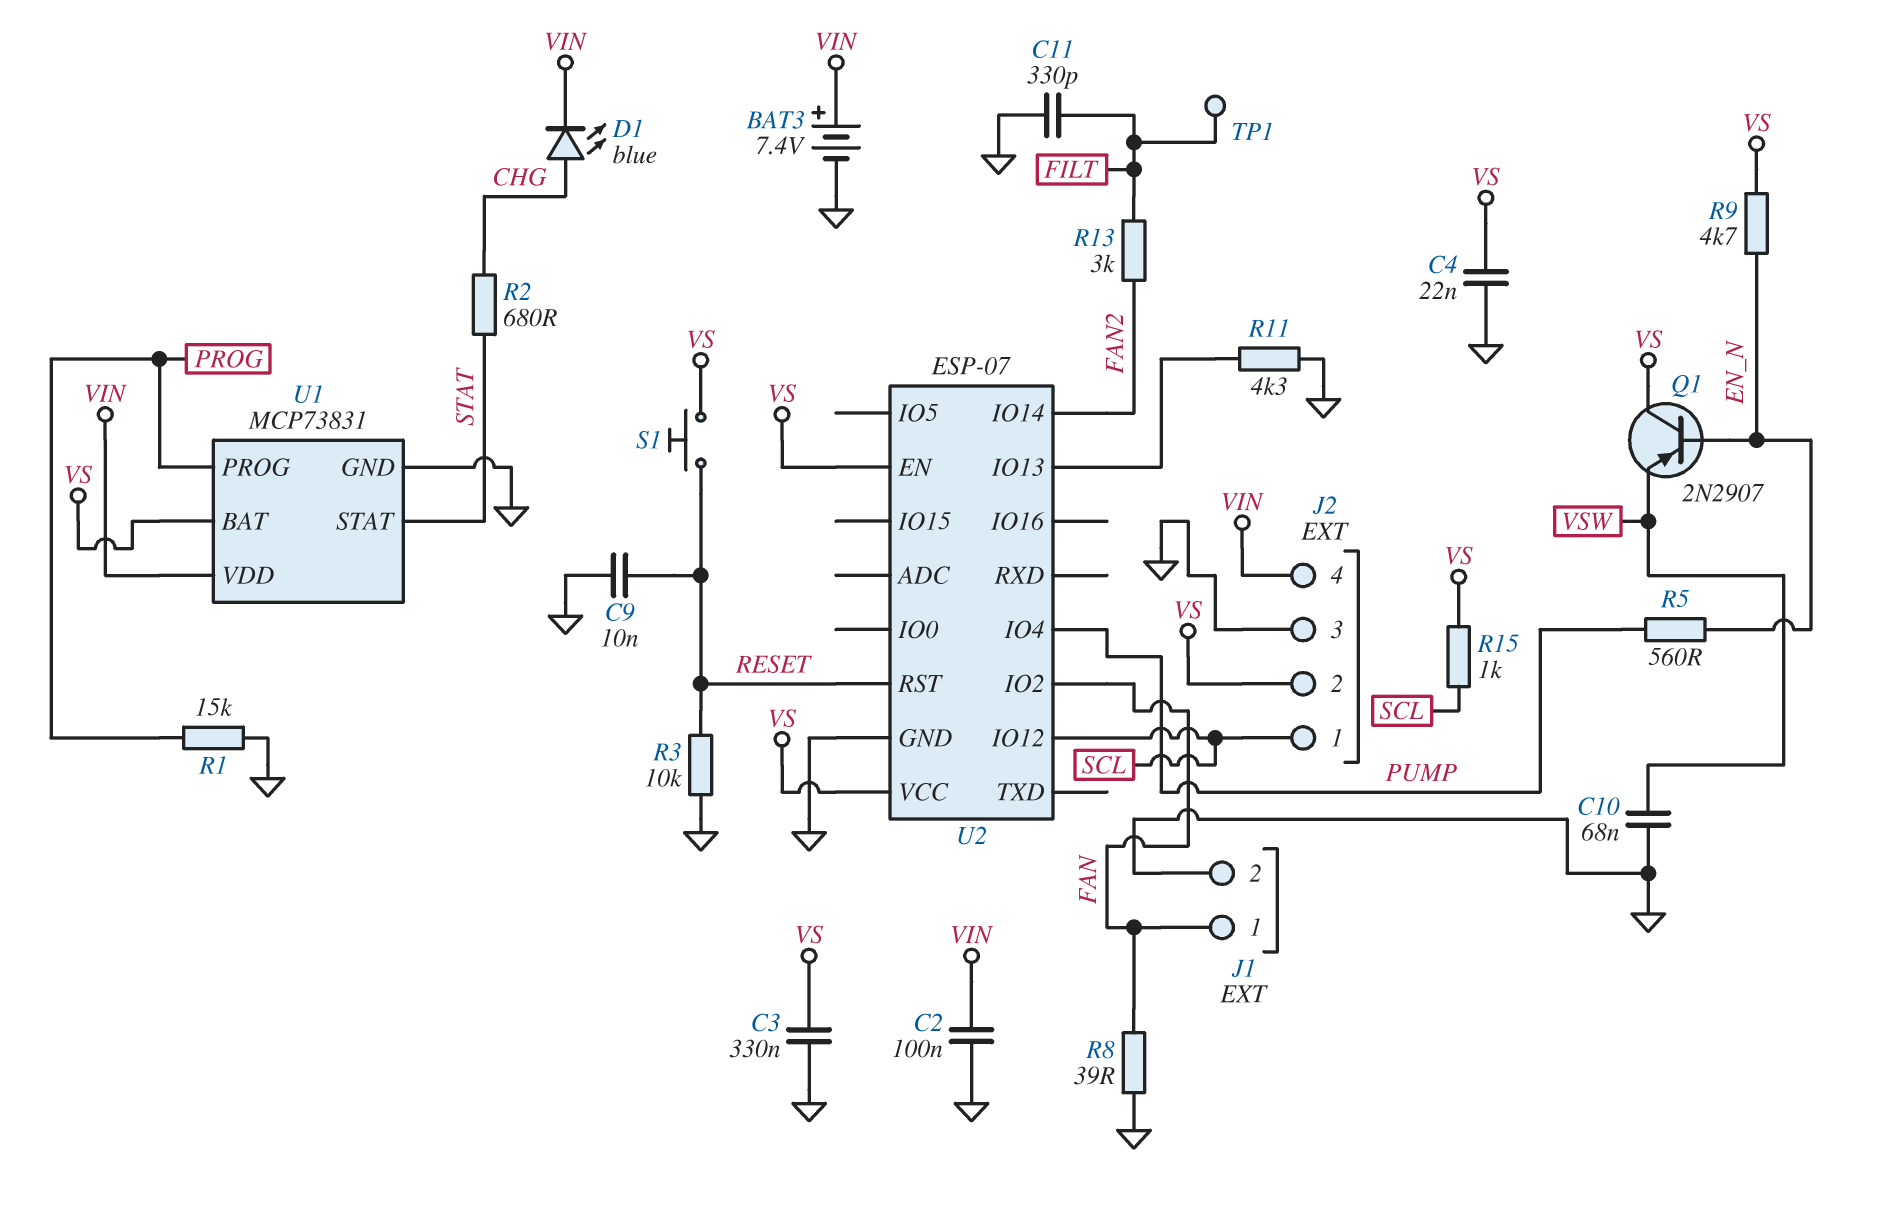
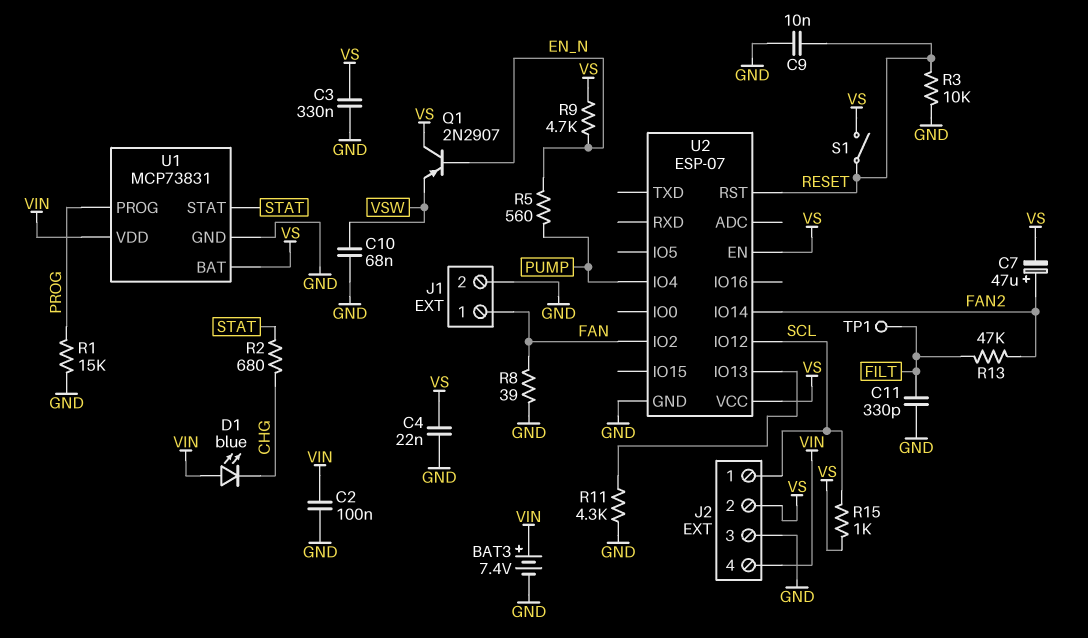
C7: none -> 47uF (plus FAN2, minus VS)
D1: LED blue (A CHG, K VIN) -> LED blue (A VIN, K CHG)
R13: 3k (FAN2, FILT) -> 47k (FAN2, FILT)
S1: button (RESET, VS) -> switch (RESET, VS)

